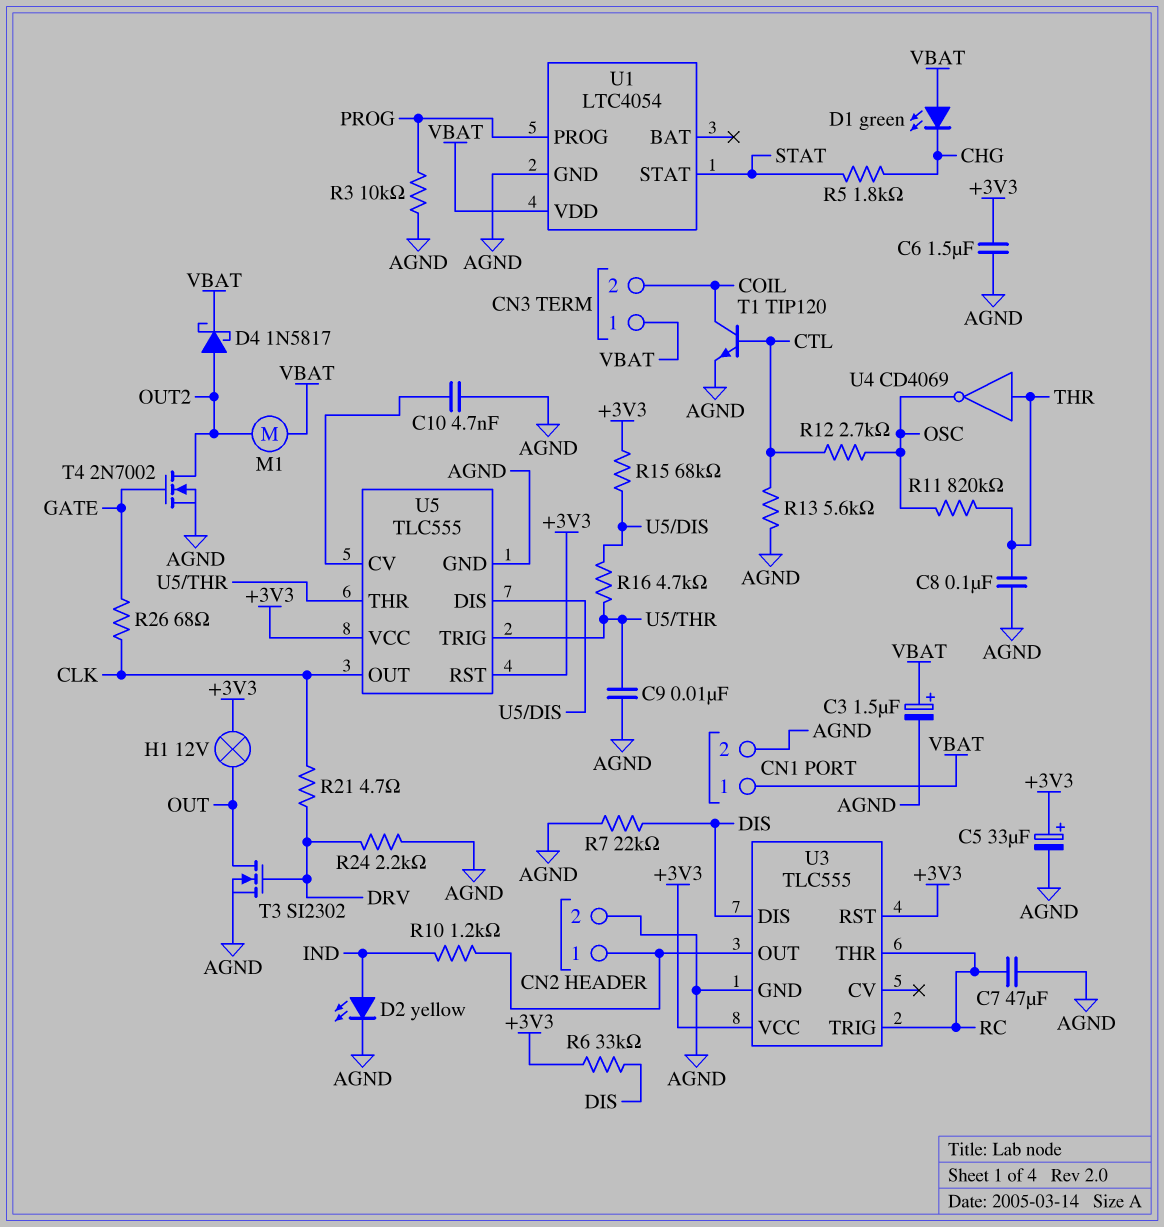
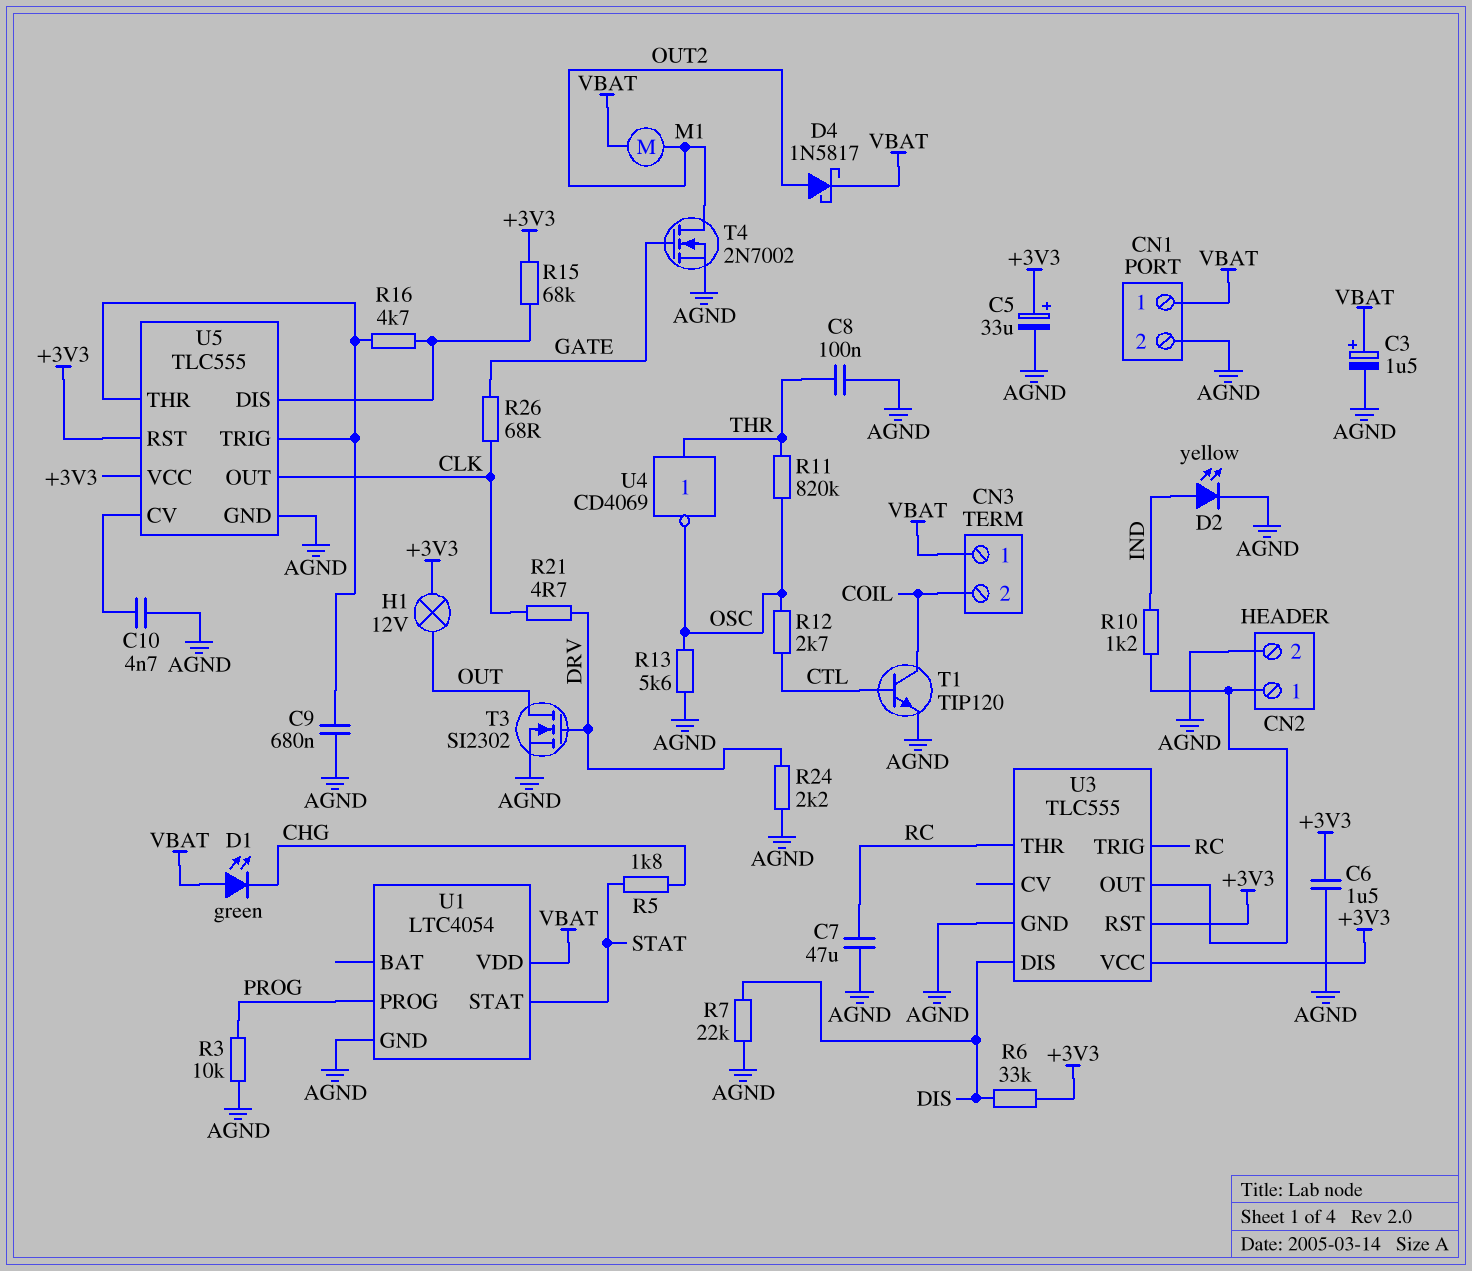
C9: 10nF (AGND, U5/THR) -> 680nF (AGND, U5/THR)
R13: 5.6k (AGND, CTL) -> 5.6k (AGND, OSC)

